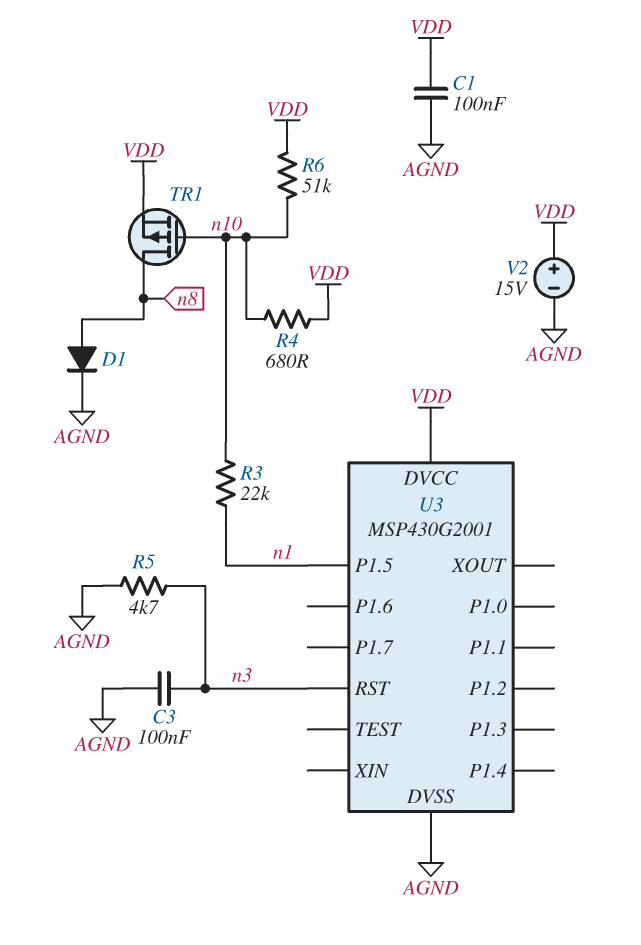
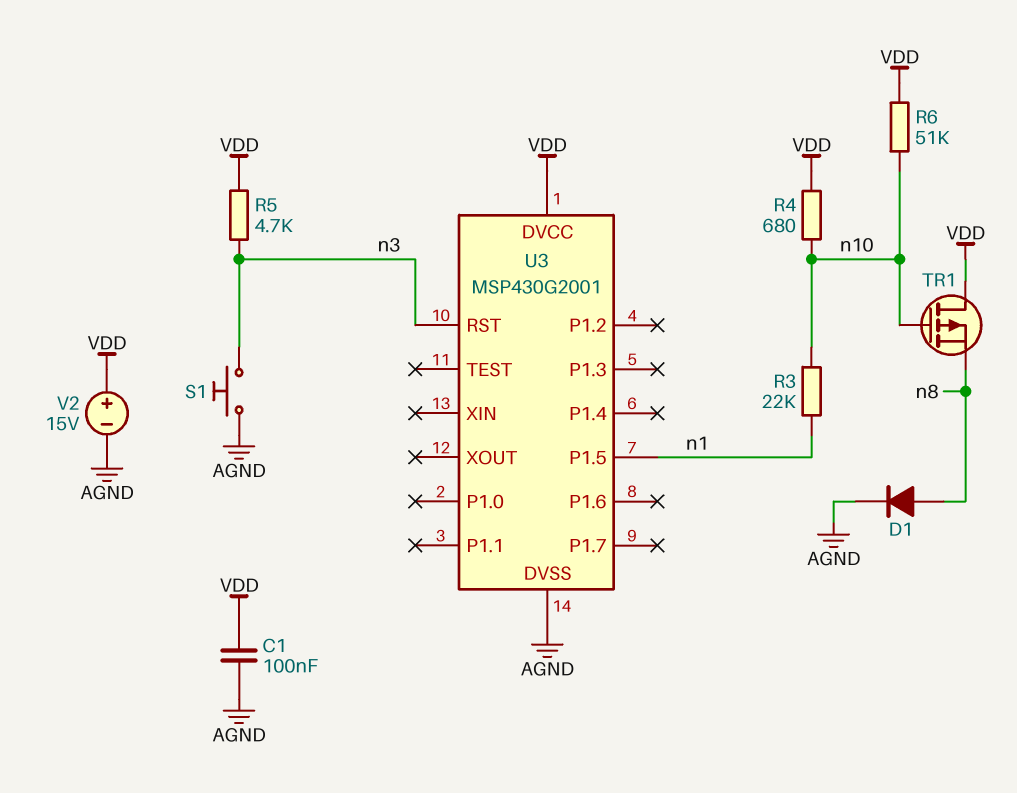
C3: 100nF (AGND, n3) -> none
R5: 4.7k (AGND, n3) -> 4.7k (VDD, n3)
S1: none -> button (AGND, n3)
TR1: PMOS (G n10, D n8, S VDD) -> PMOS (G n10, D VDD, S n8)

